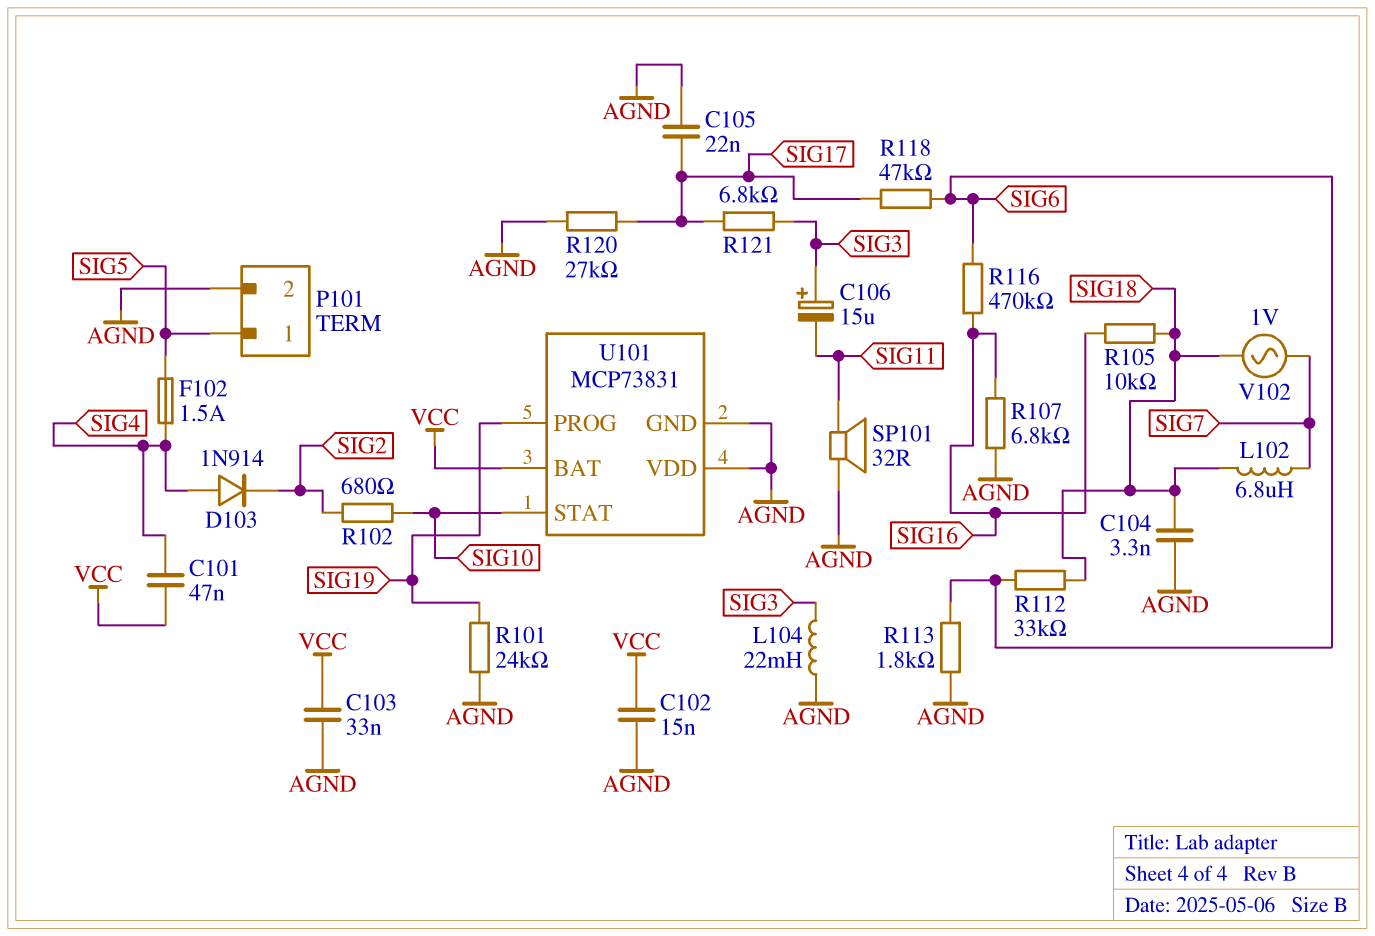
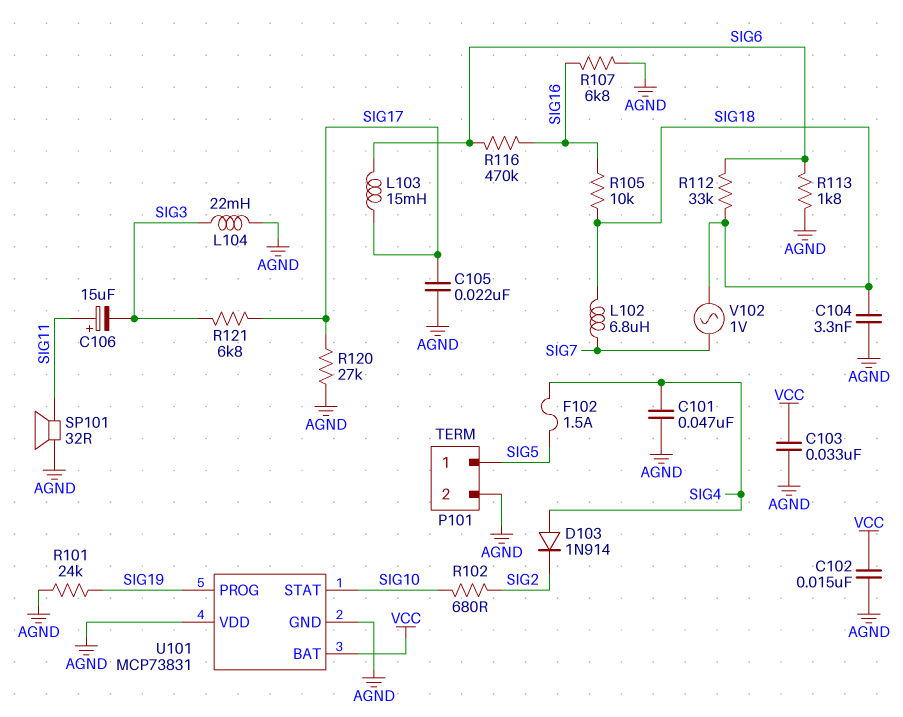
C101: 47nF (SIG4, VCC) -> 47nF (AGND, SIG4)
C106: 15uF (plus SIG3, minus SIG11) -> 15uF (plus SIG11, minus SIG3)
L103: none -> 15mH (SIG6, SIG17)
R118: 47k (SIG6, SIG17) -> none

